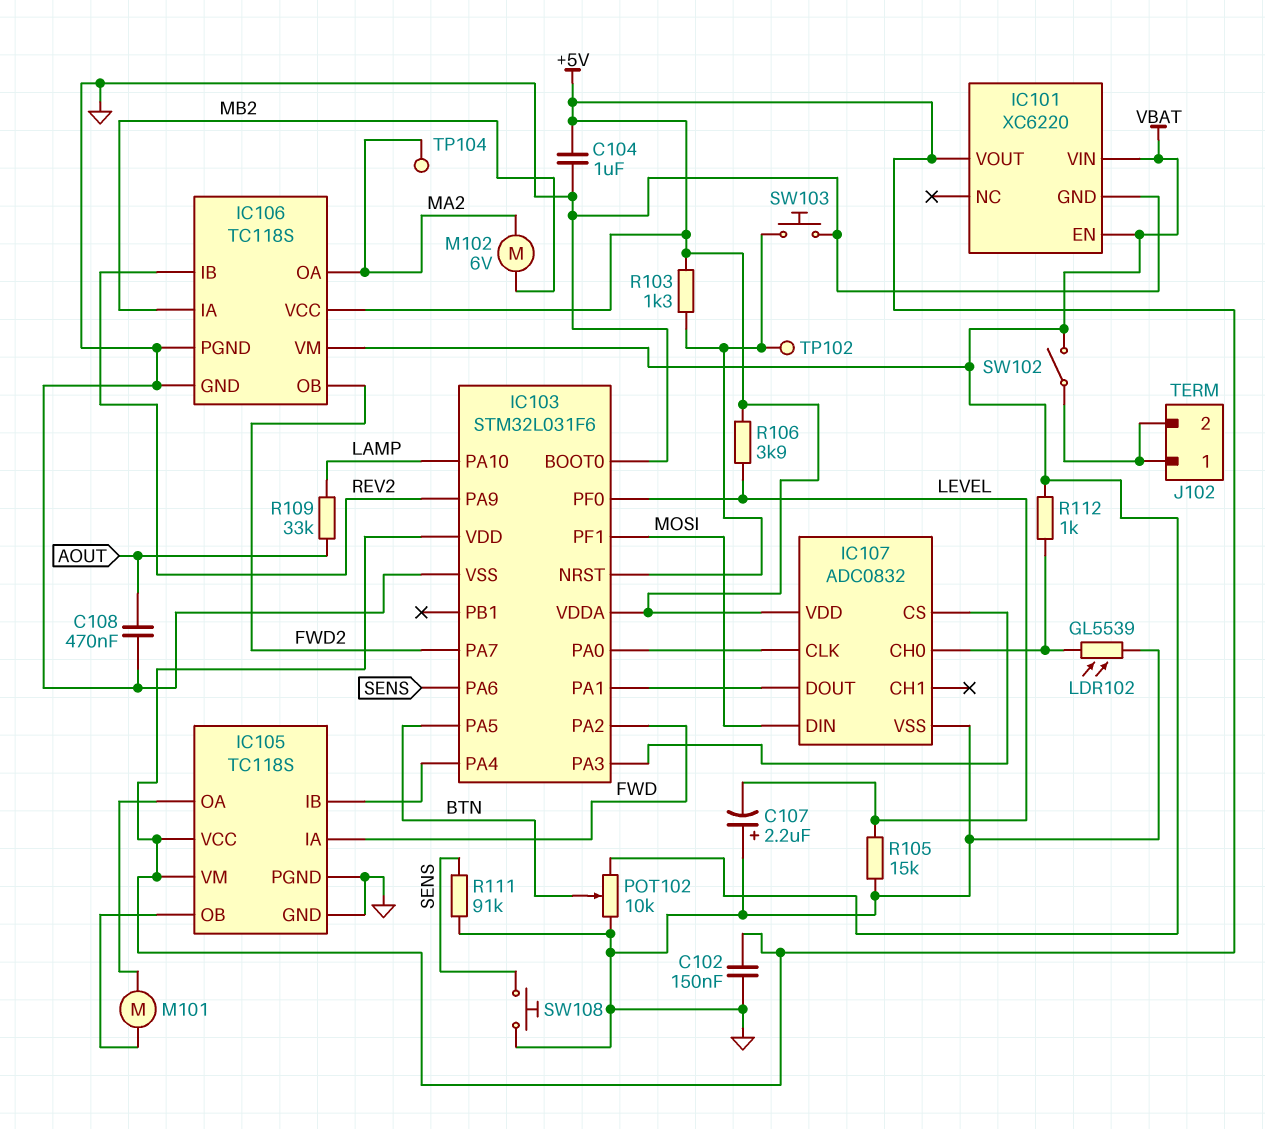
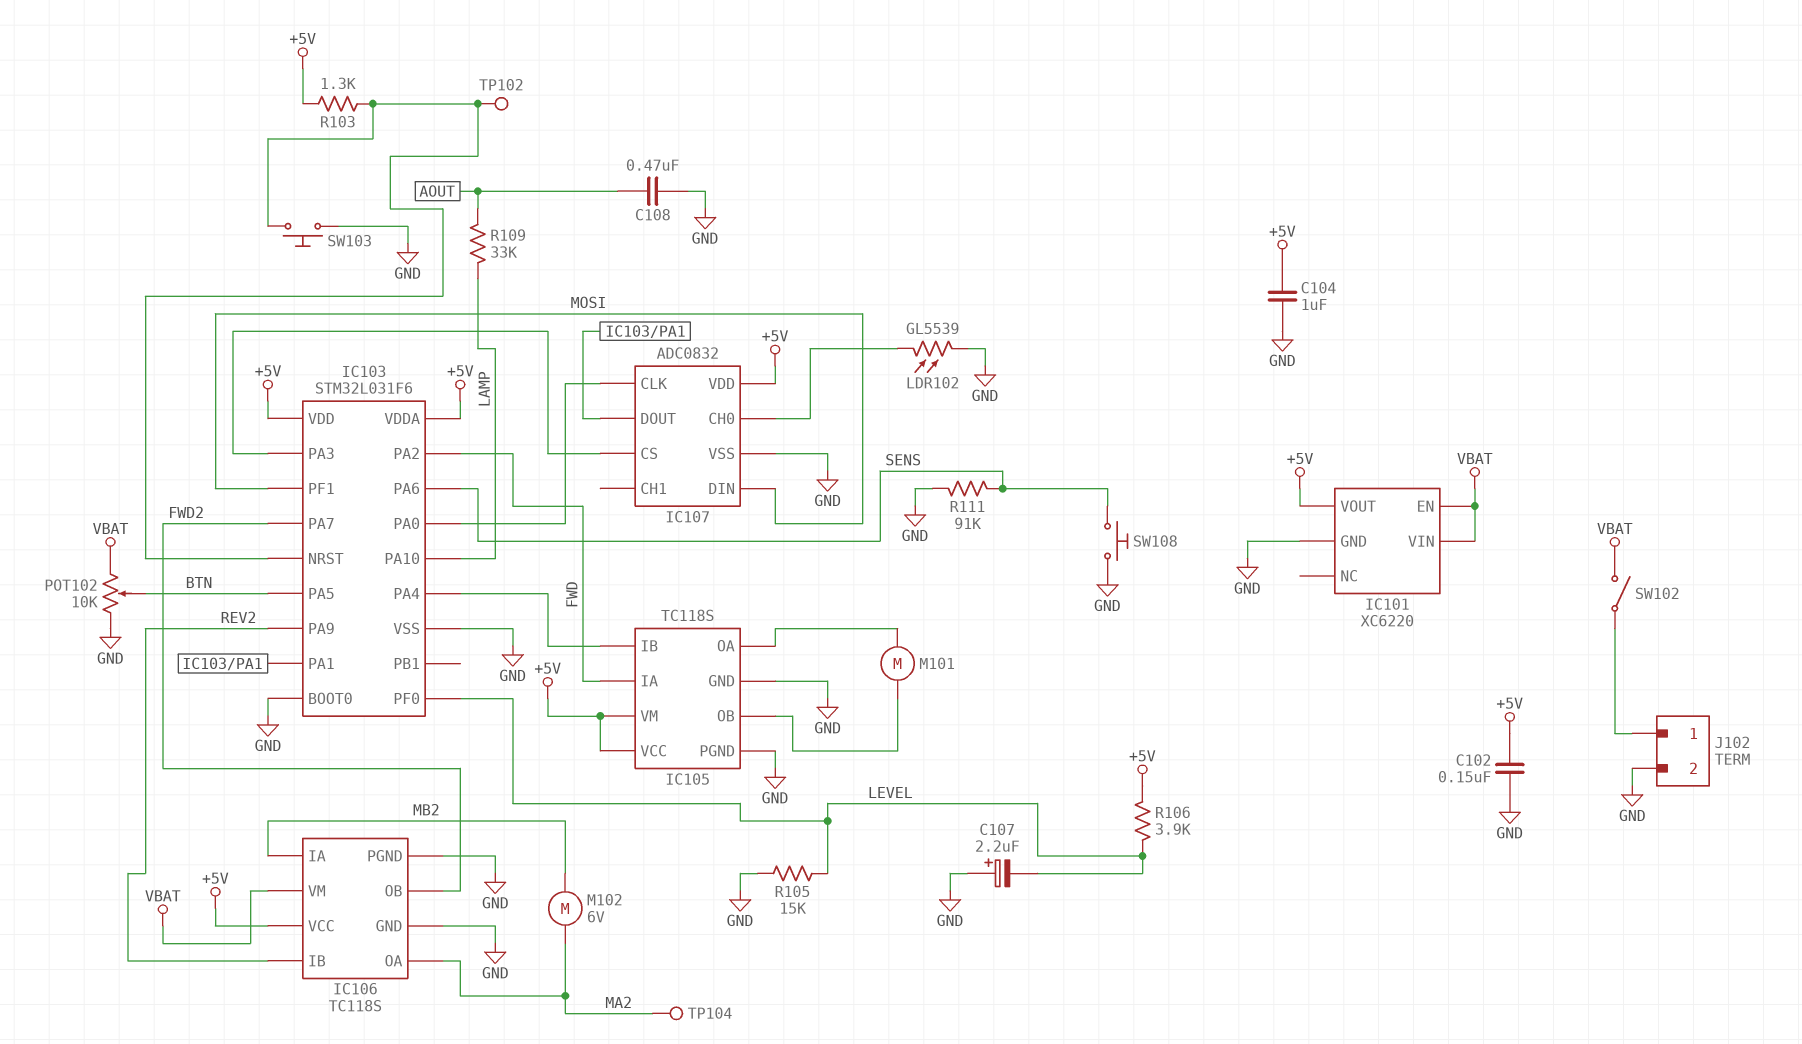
J102 pin 2: J102/1 -> GND
R112: 1k (IC107/CH0, VBAT) -> none

